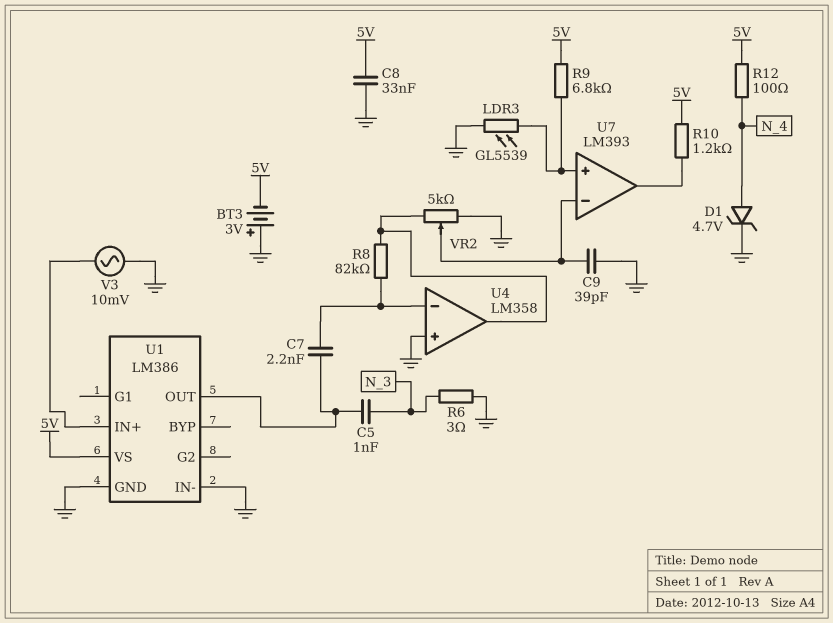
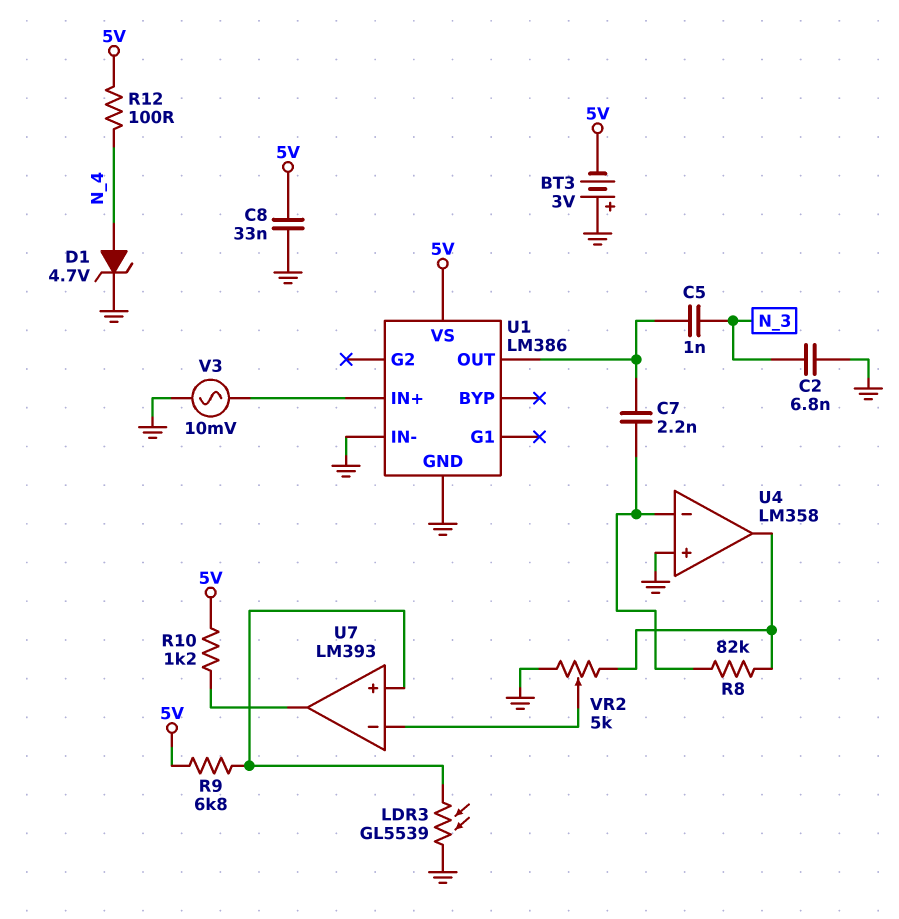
C2: none -> 6.8nF (GND, N_3)
C9: 39pF (GND, U7/in-) -> none
R6: 3 (GND, N_3) -> none

